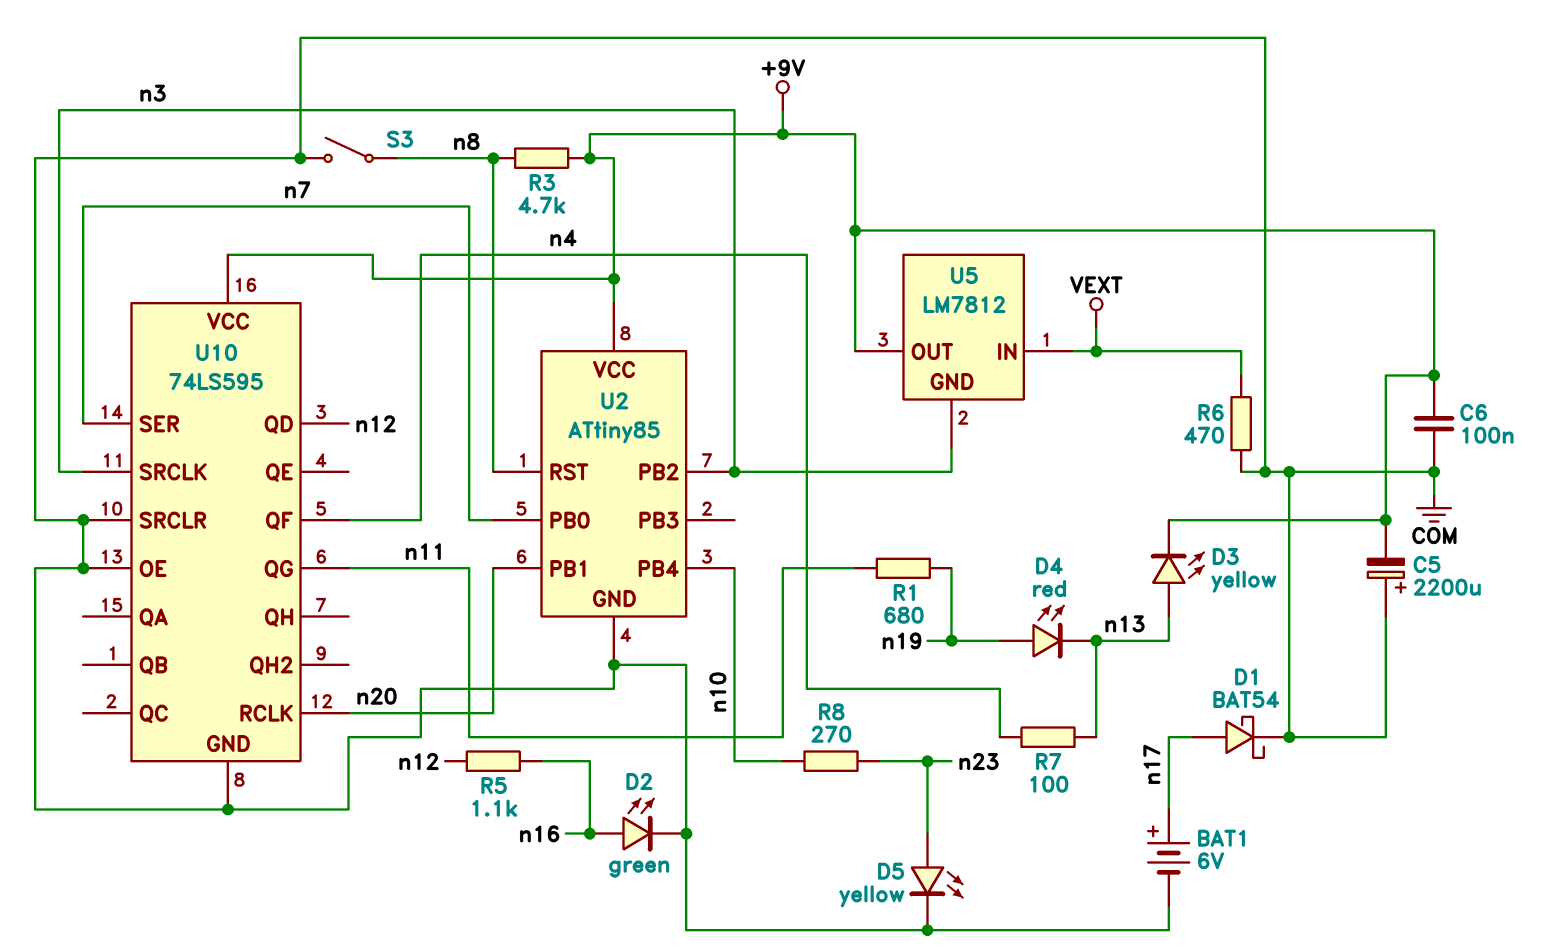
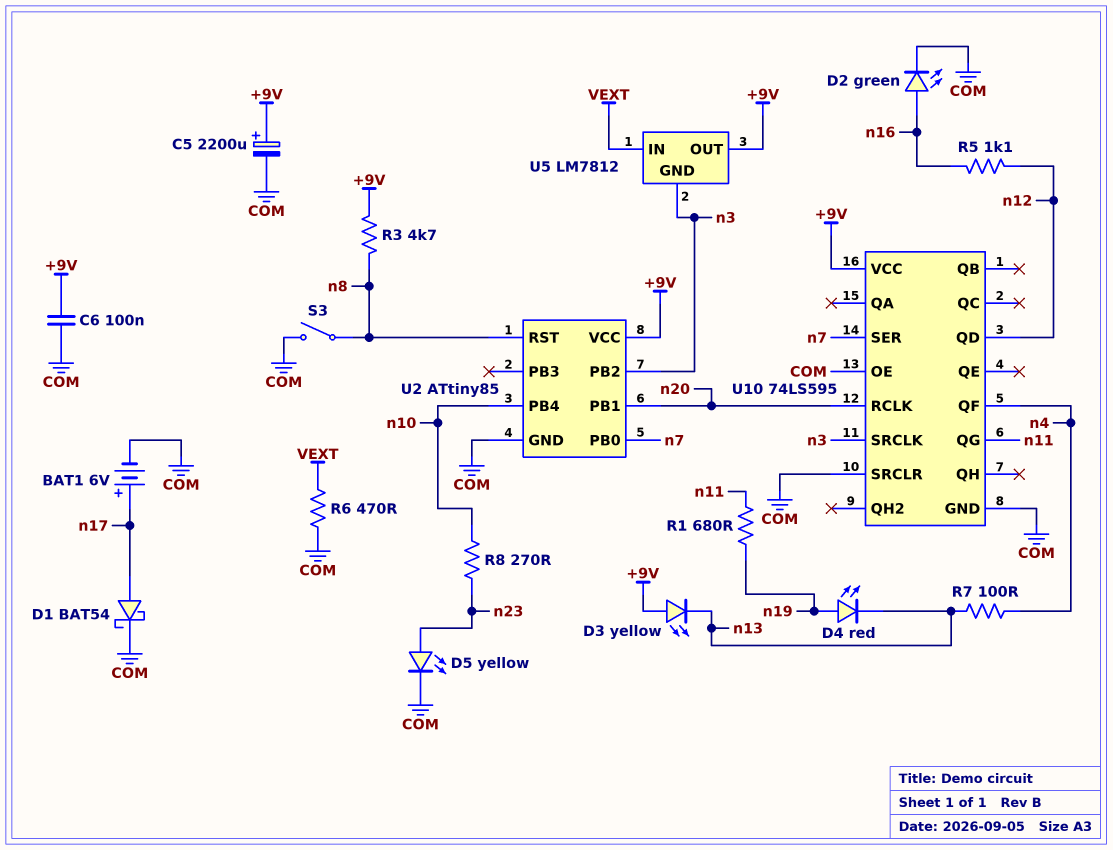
C5: 2200uF (plus COM, minus +9V) -> 2200uF (plus +9V, minus COM)
D3: LED yellow (A n13, K +9V) -> LED yellow (A +9V, K n13)

